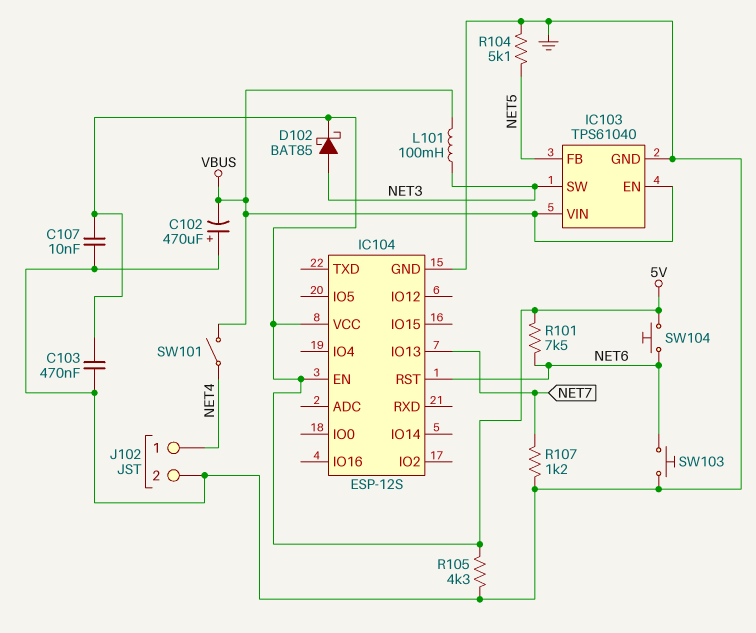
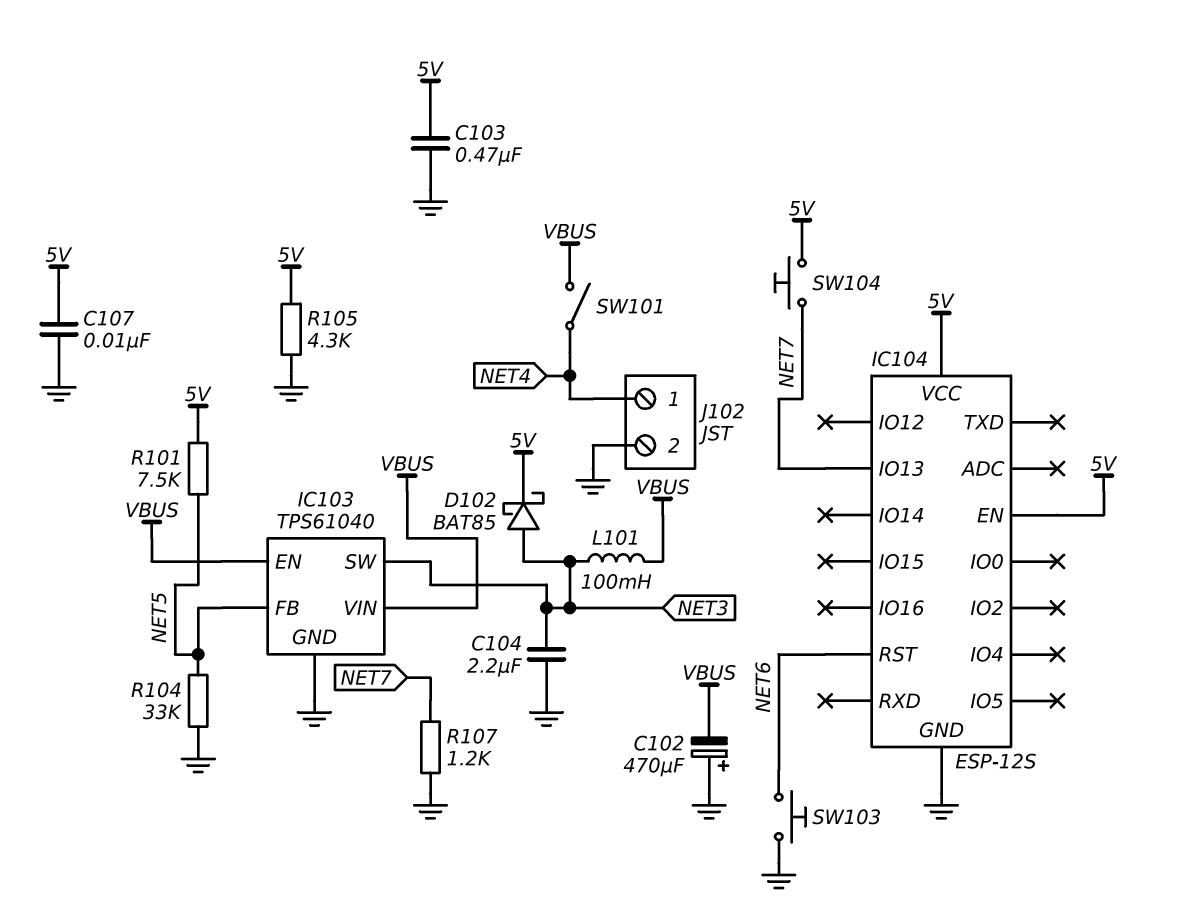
C104: none -> 2.2uF (GND, NET3)
R101: 7.5k (5V, NET6) -> 7.5k (5V, NET5)
R104: 5.1k (GND, NET5) -> 33k (GND, NET5)
SW104: button (5V, NET6) -> button (5V, NET7)

